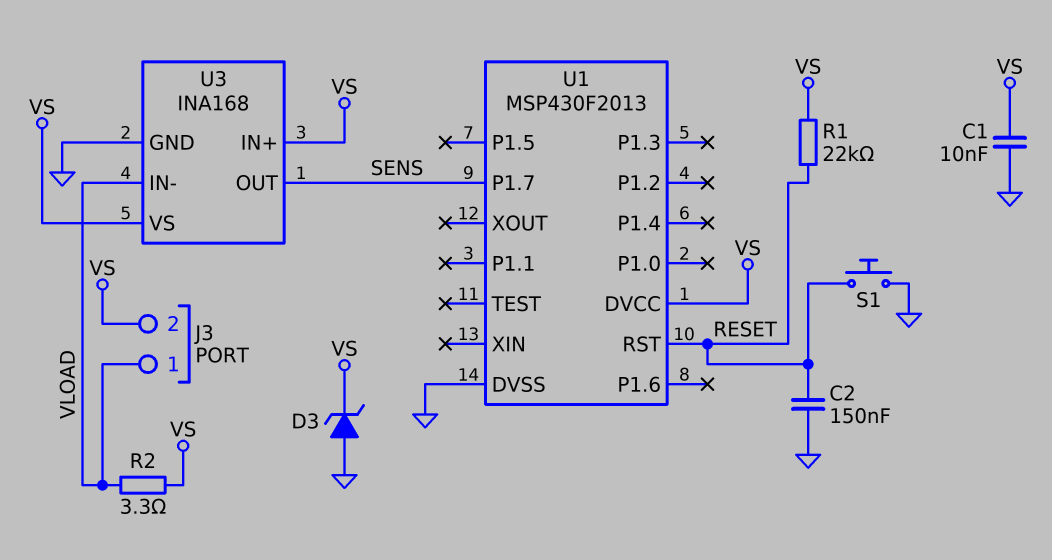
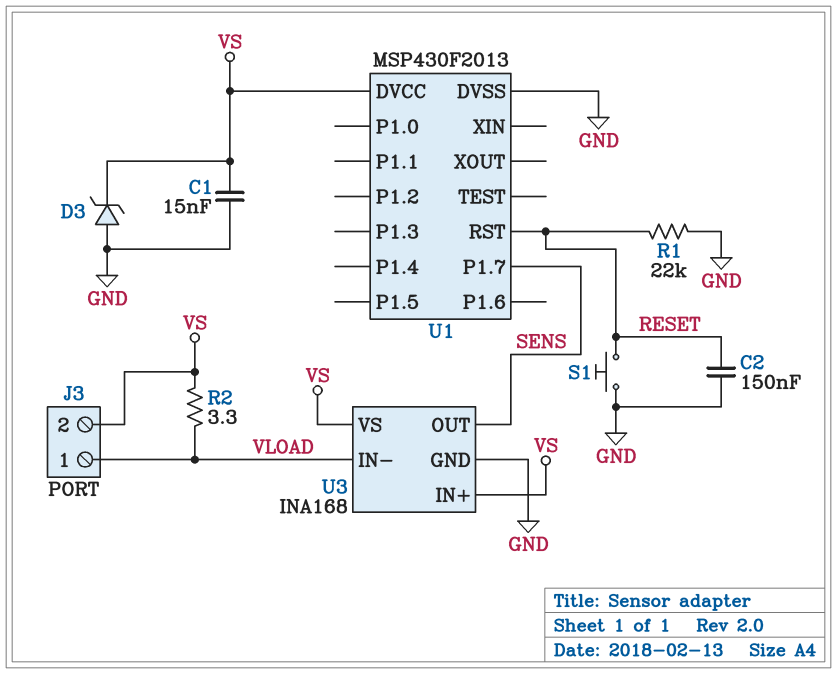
C1: 10nF (GND, VS) -> 15nF (GND, VS)
R1: 22k (RESET, VS) -> 22k (GND, RESET)

